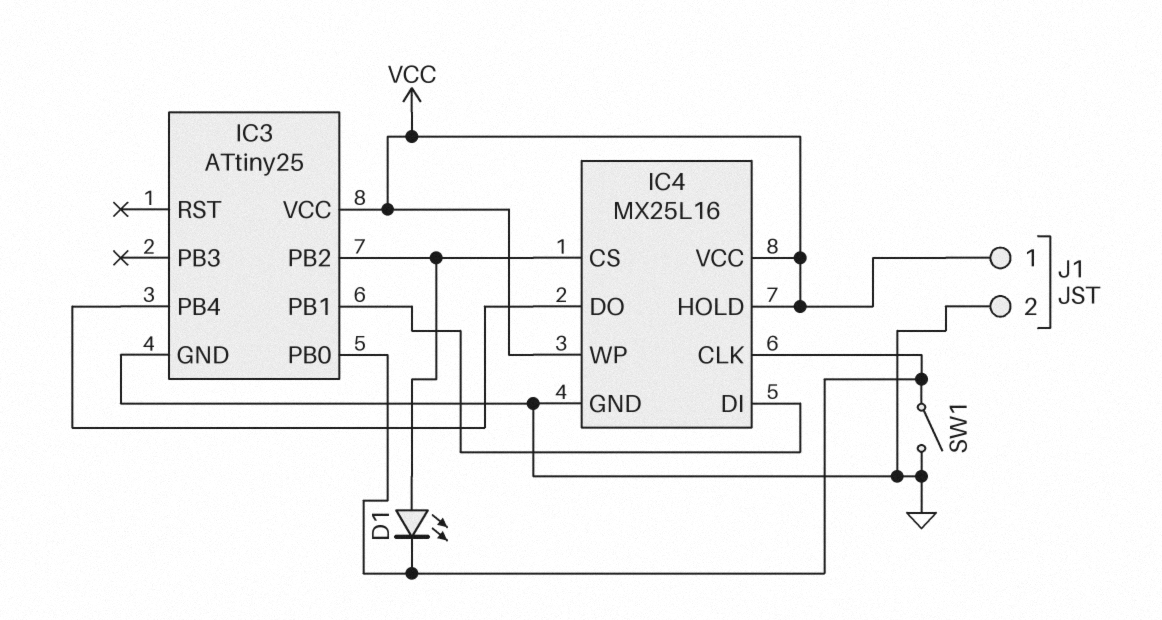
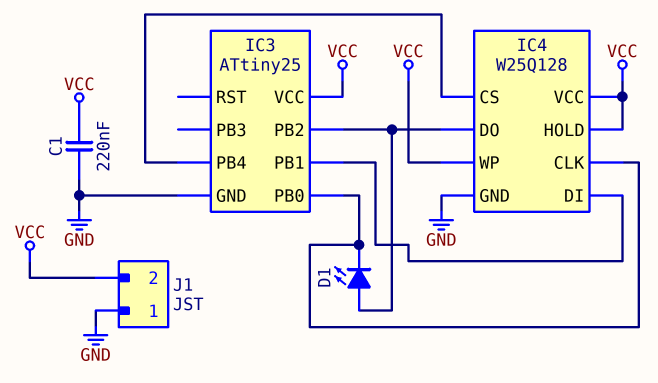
C1: none -> 220nF (GND, VCC)
IC4: MX25L16 -> W25Q128
IC4 pin CS: IC3/PB2 -> IC3/PB4
IC4 pin DO: IC3/PB4 -> IC3/PB2
J1 pin 1: VCC -> GND
J1 pin 2: GND -> VCC
SW1: switch (GND, IC3/PB0) -> none

